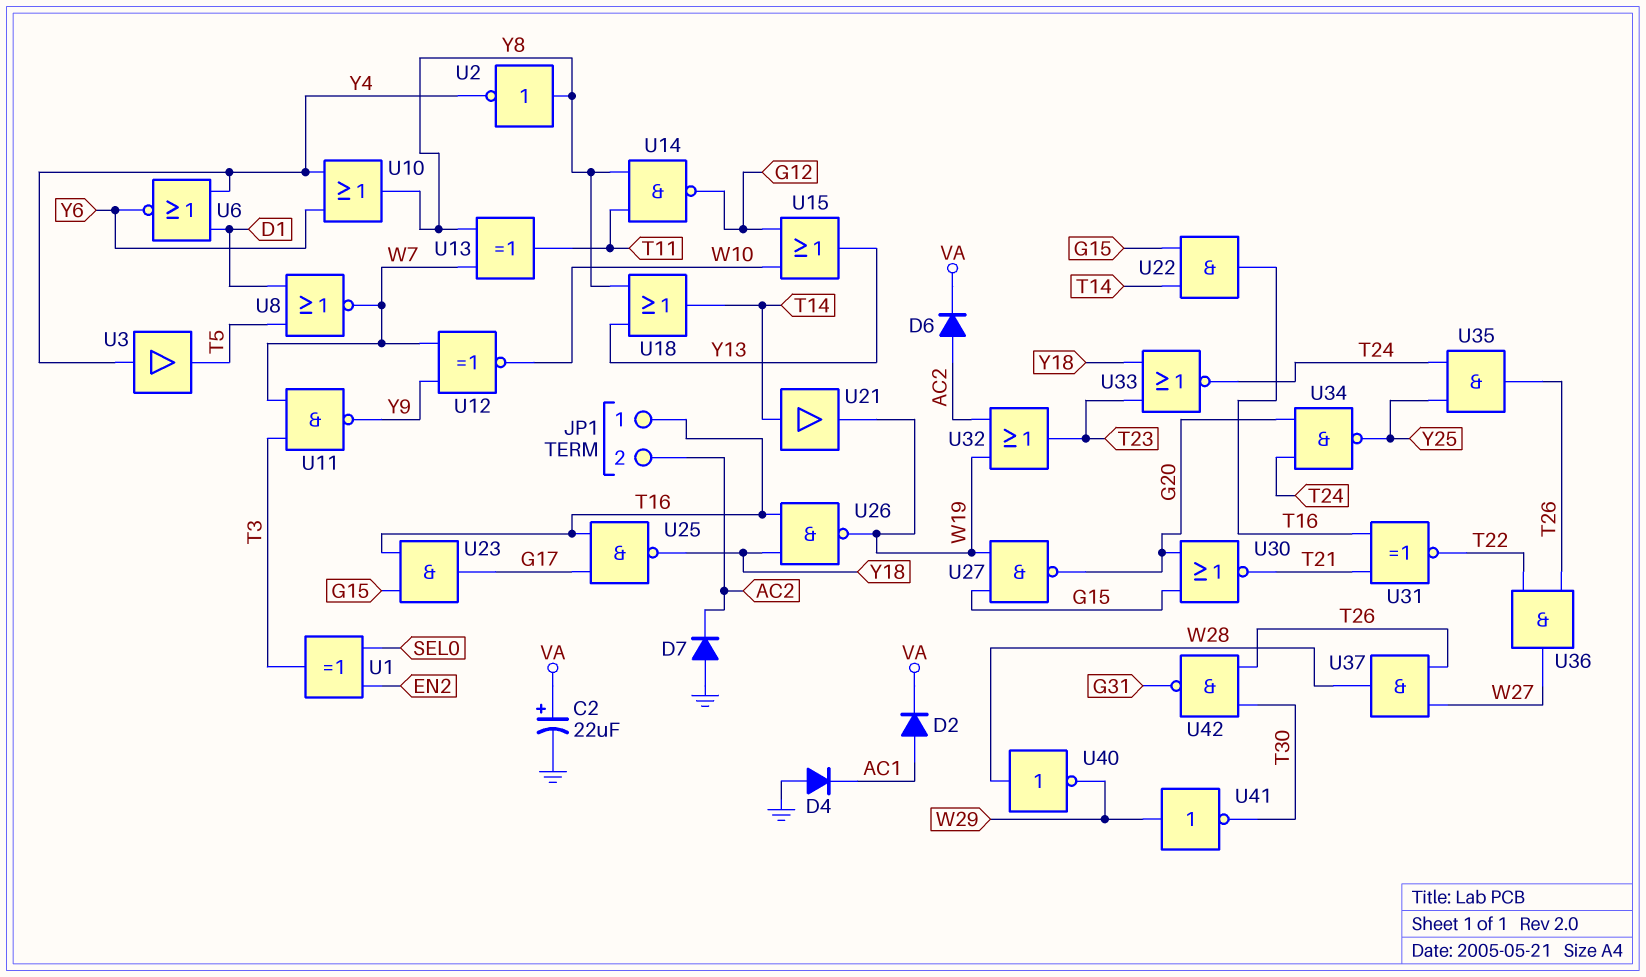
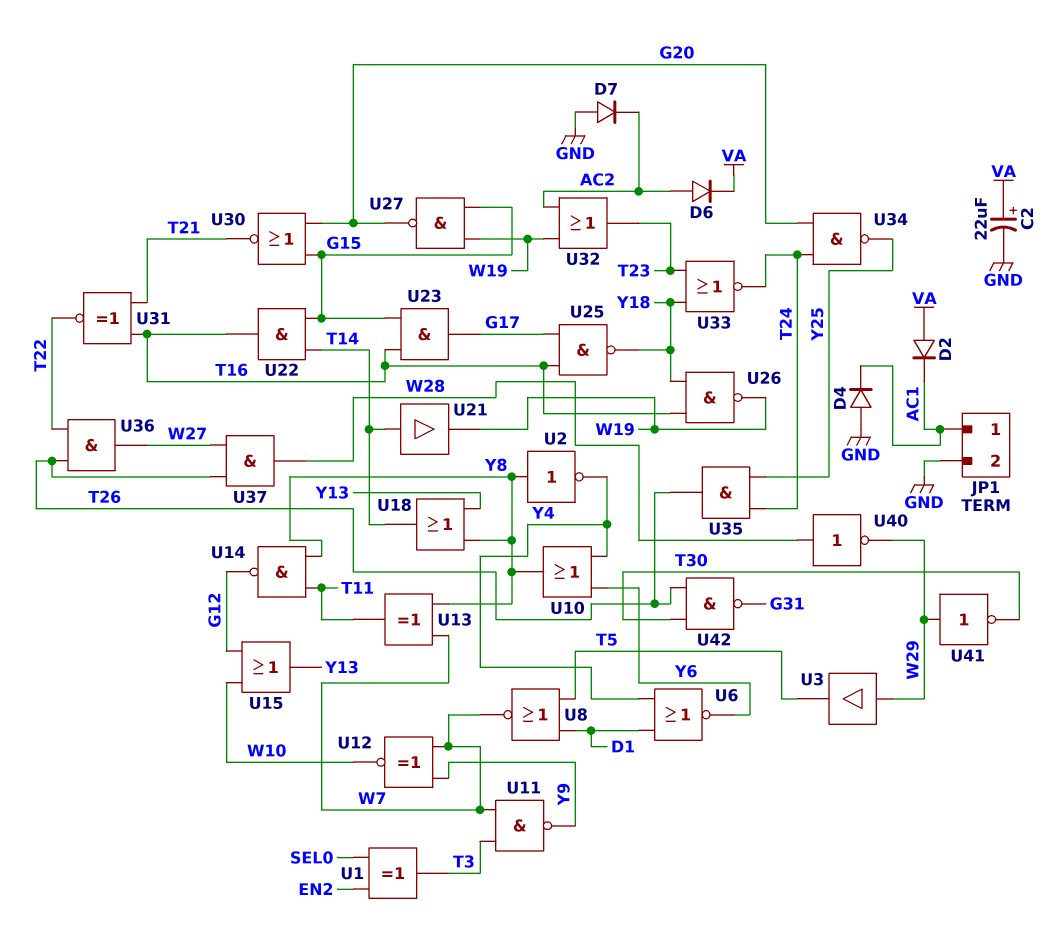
D2: diode (A AC1, K VA) -> diode (A VA, K AC1)
JP1 pin 1: T16 -> AC1
JP1 pin 2: AC2 -> GND
U3: buffer (in Y4, out T5) -> buffer (in W29, out T5)

